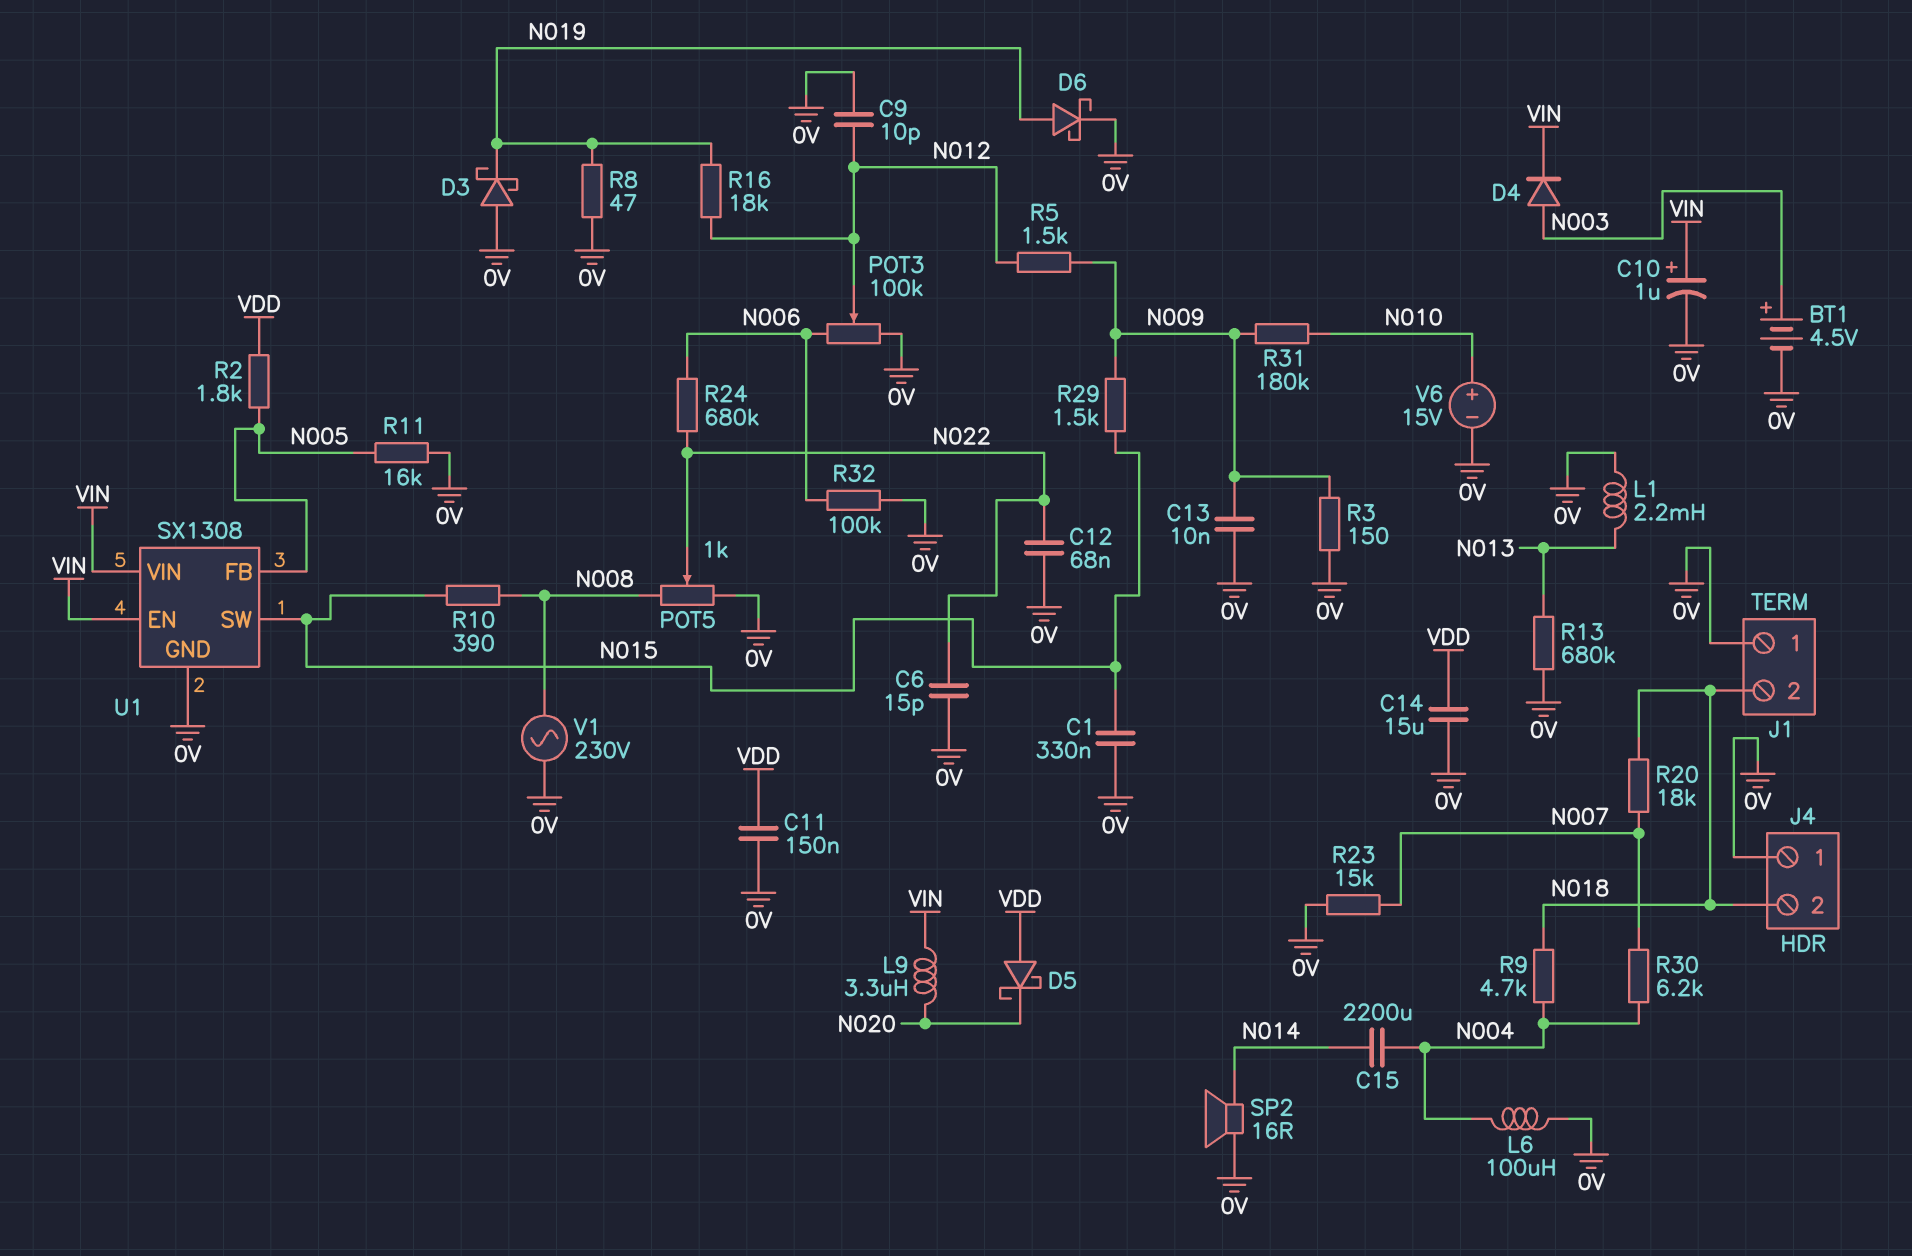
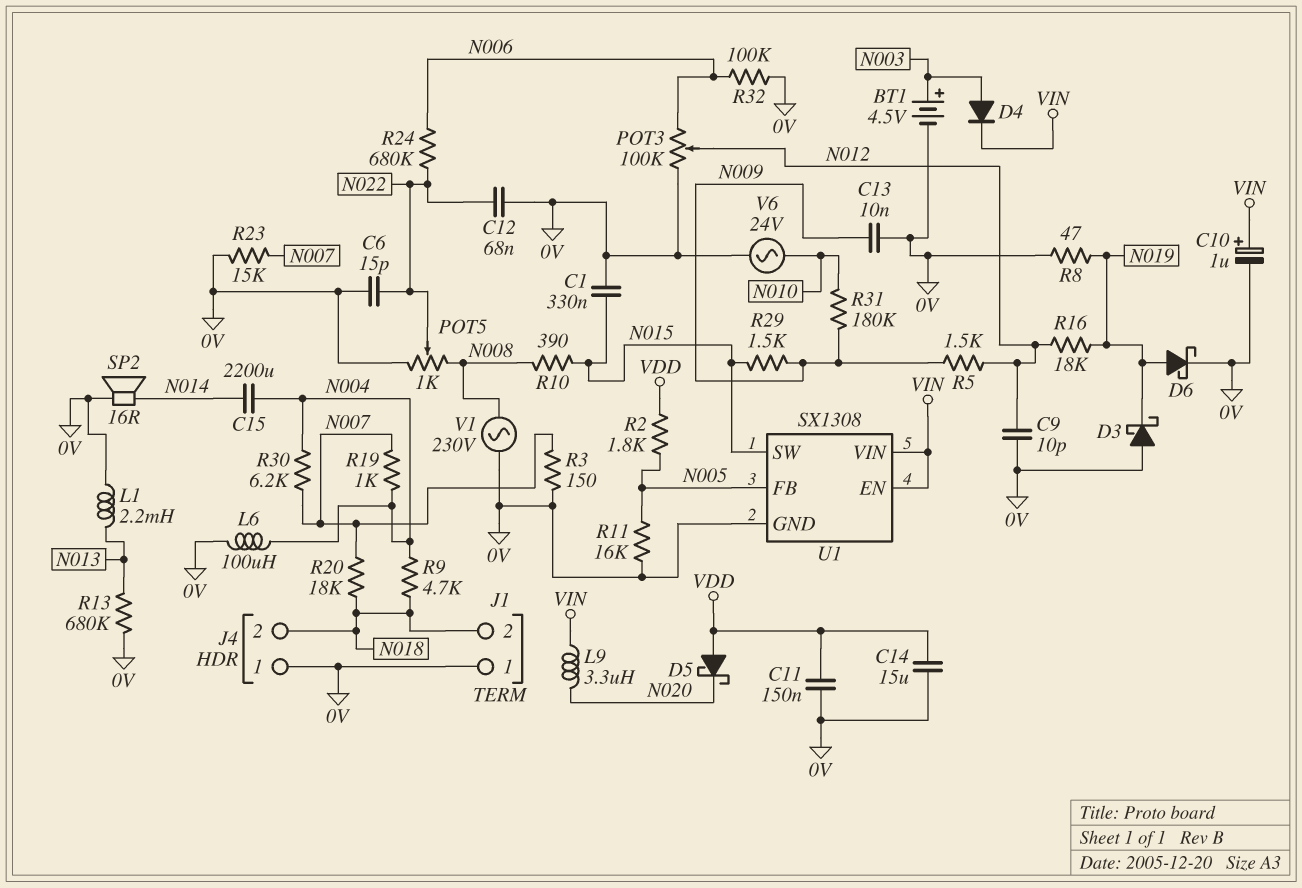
R3: 150 (0V, N009) -> 150 (0V, N007)
R19: none -> 1k (N004, N007)
V6: 15V (plus N010, minus 0V) -> AC 24V (0V, N010)

